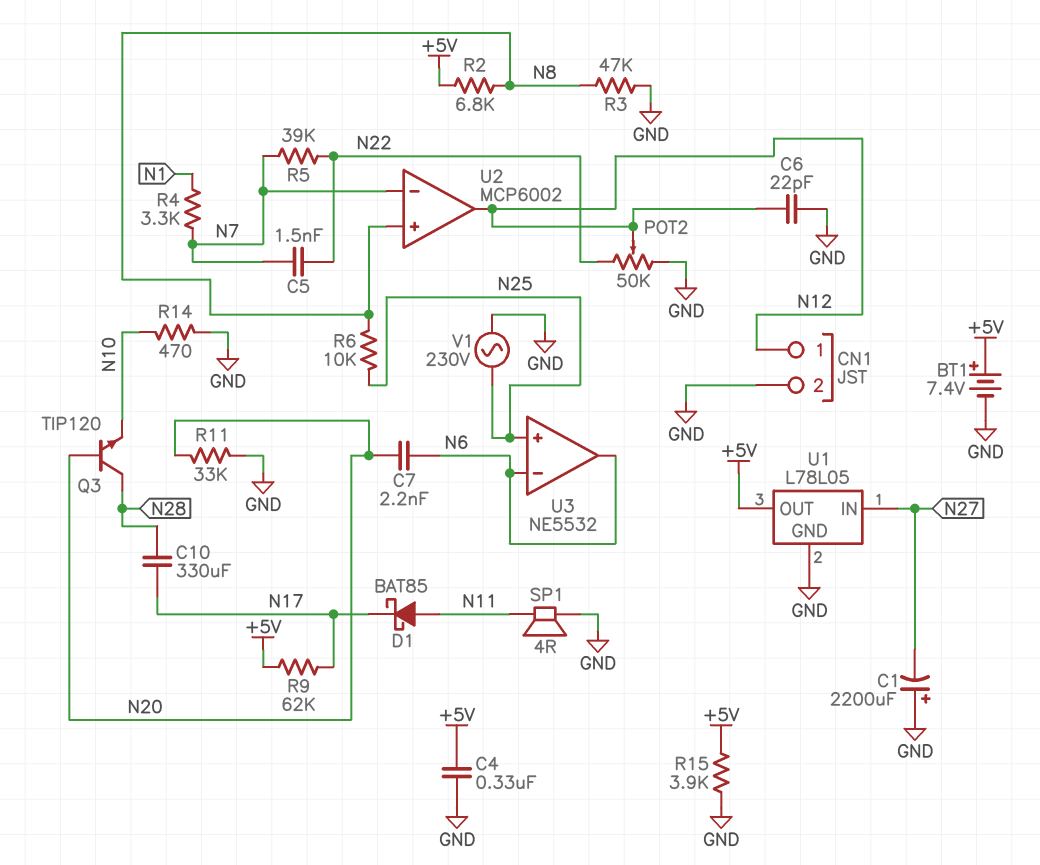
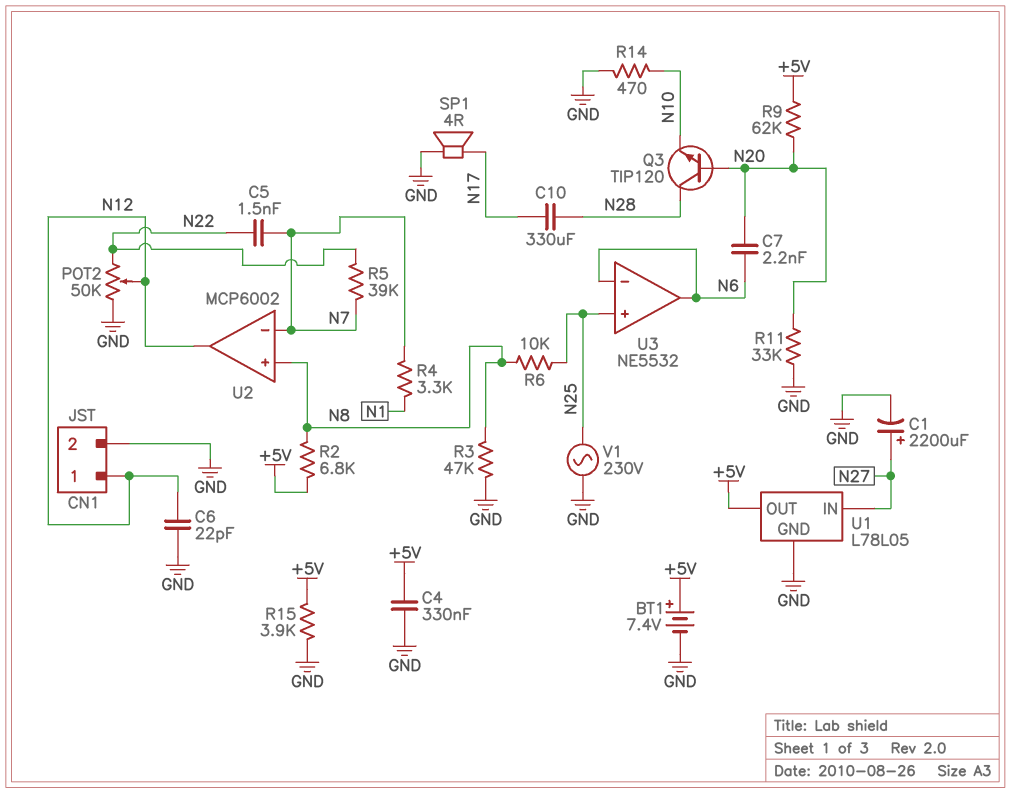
C1: 2200uF (plus GND, minus N27) -> 2200uF (plus N27, minus GND)
D1: schottky BAT85 (A N11, K N17) -> none
R9: 62k (+5V, N17) -> 62k (+5V, N20)
SP1: speaker 4R (GND, N11) -> speaker 4R (GND, N17)

